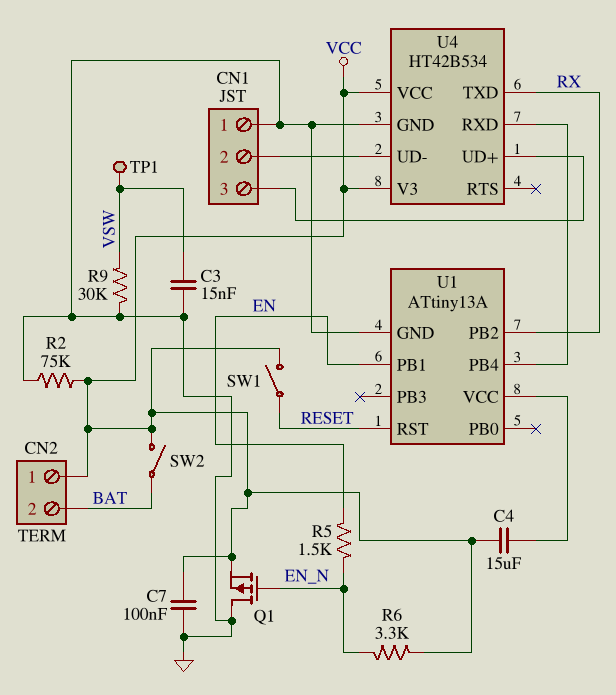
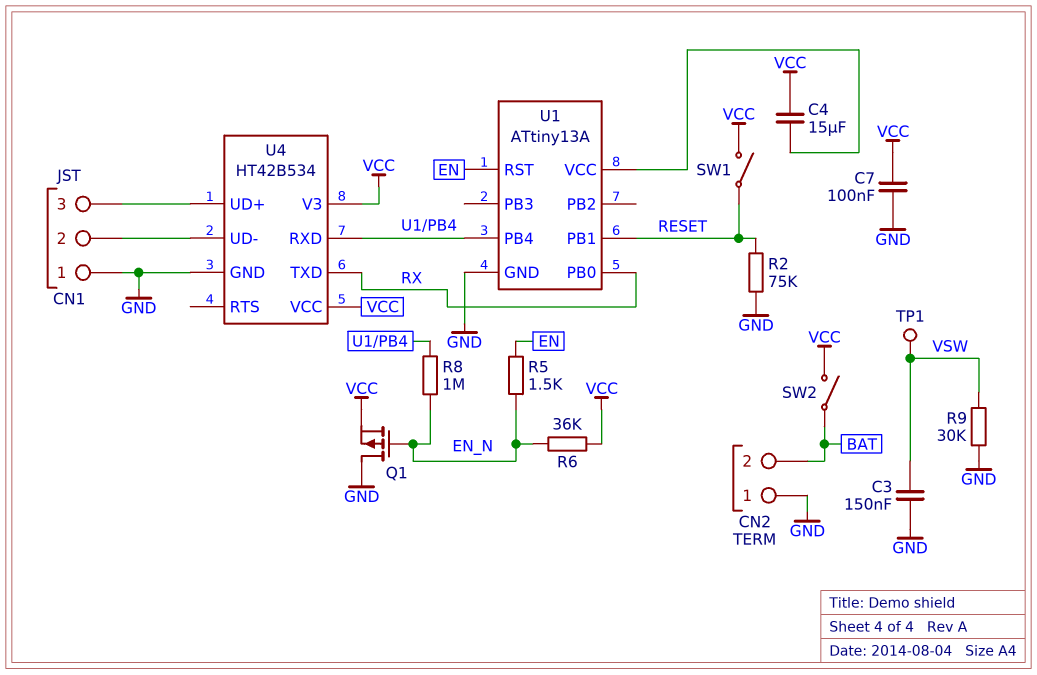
C3: 15nF (GND, VSW) -> 150nF (GND, VSW)
CN2 pin 1: VCC -> GND
R2: 75k (GND, VCC) -> 75k (GND, RESET)
R6: 3.3k (EN_N, VCC) -> 36k (EN_N, VCC)
R8: none -> 1M (EN_N, U1/PB4)
U1 pin PB0: none -> RX
U1 pin PB1: EN -> RESET
U1 pin PB2: RX -> none
U1 pin RST: RESET -> EN

